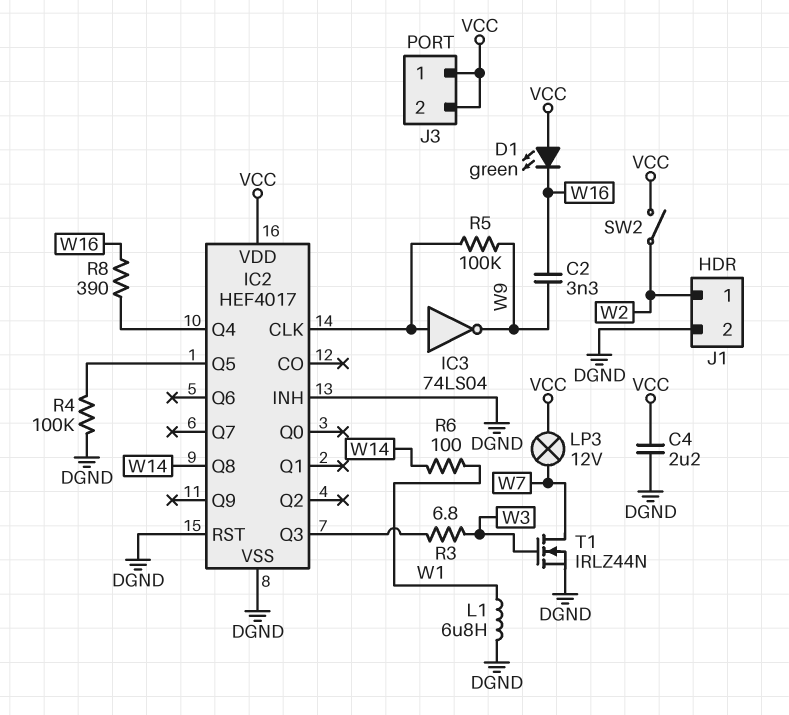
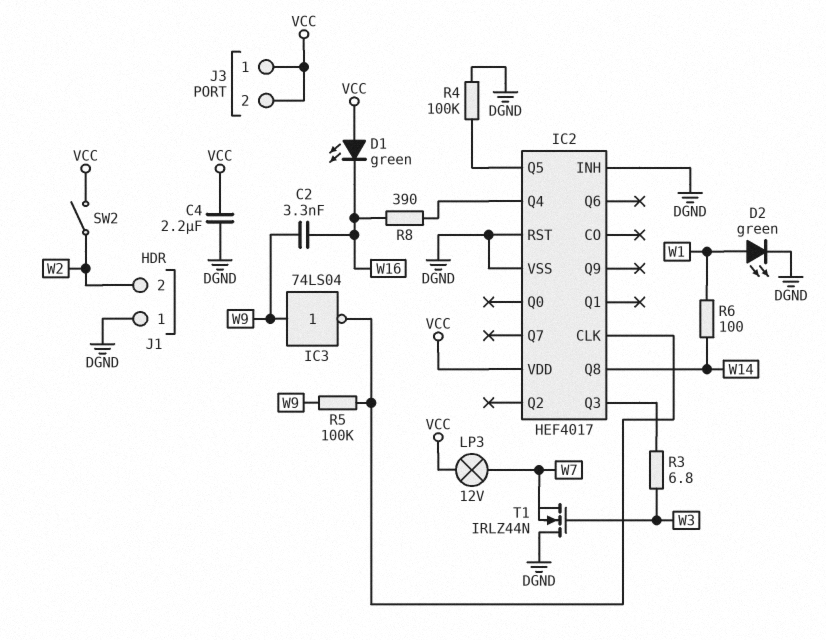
D2: none -> LED green (A W1, K DGND)
IC3: NOT 74LS04 (in IC2/CLK, out W9) -> NOT 74LS04 (in W9, out IC2/CLK)
J1 pin 1: W2 -> DGND
J1 pin 2: DGND -> W2
L1: 6.8uH (DGND, W1) -> none
T1: NMOS IRLZ44N (G W3, D W7, S DGND) -> NMOS IRLZ44N (G W3, D DGND, S W7)

